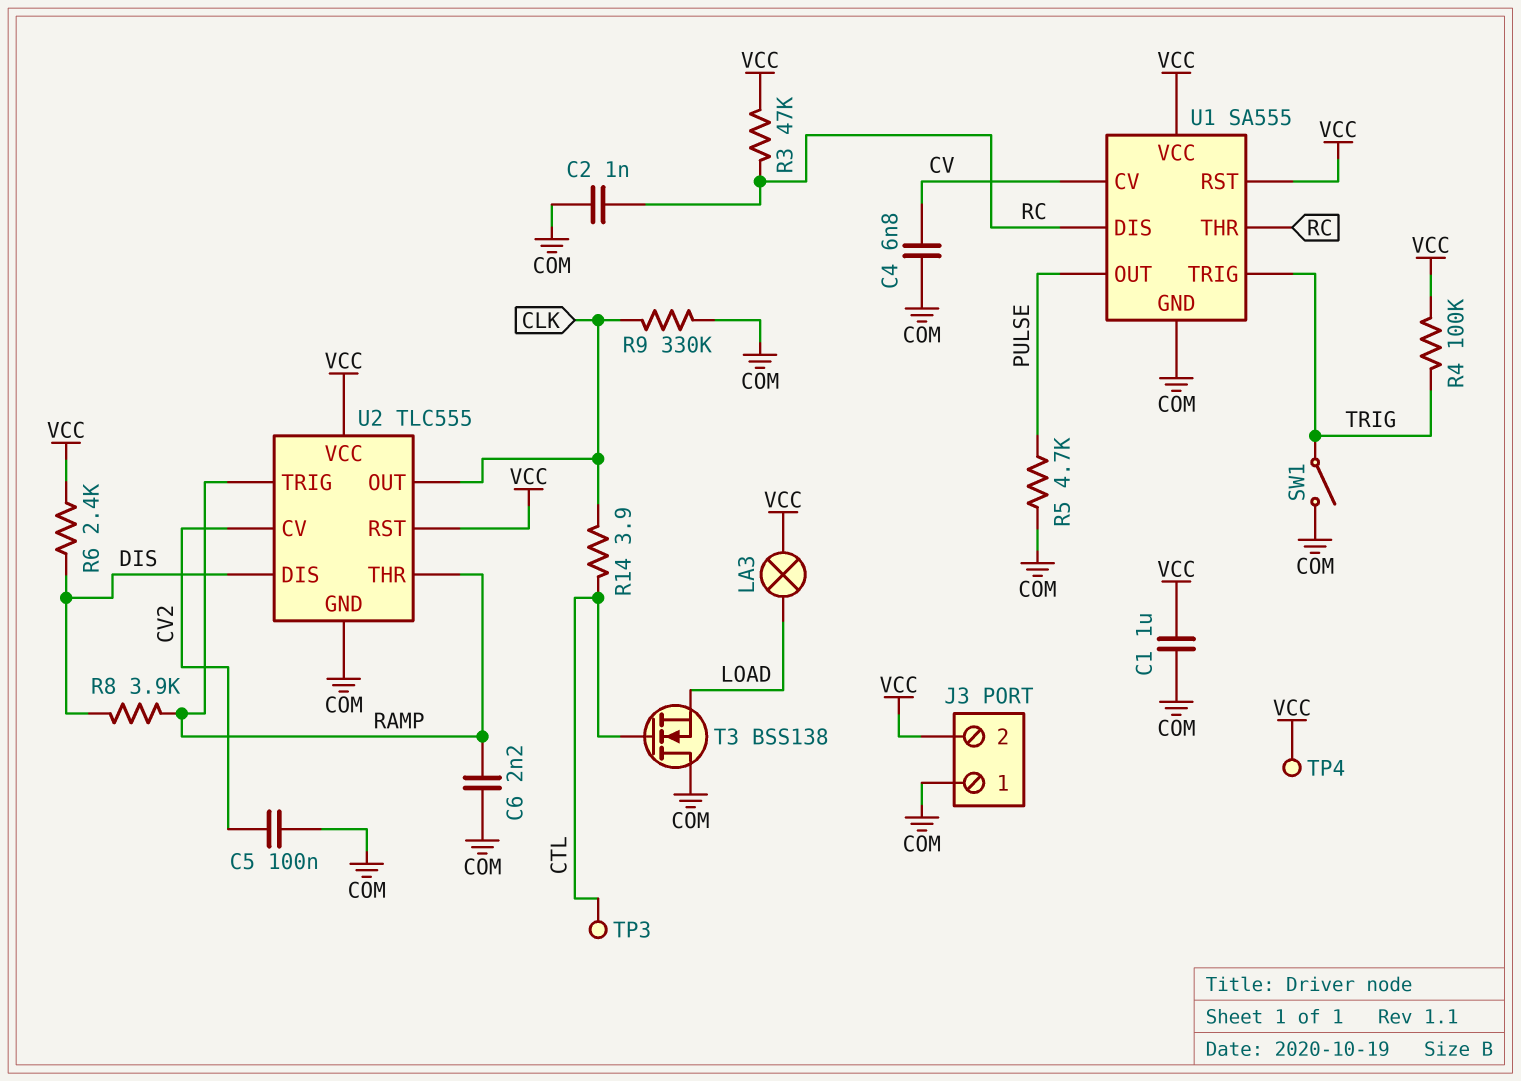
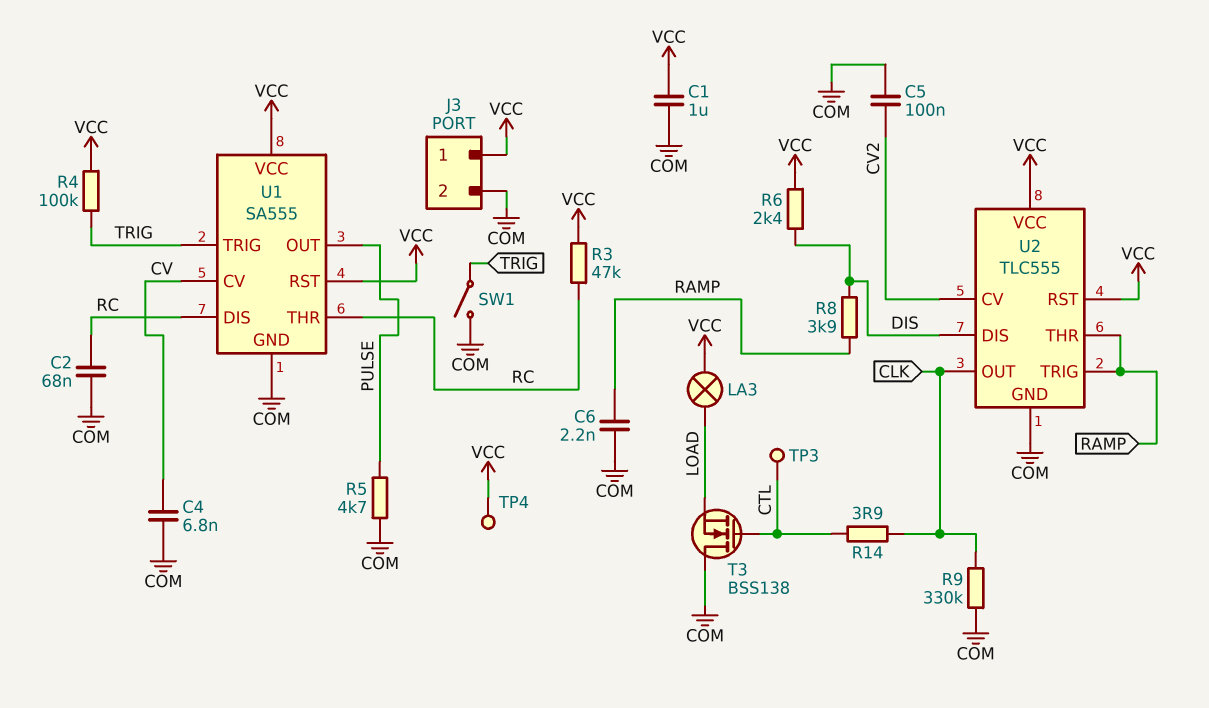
C2: 1nF (COM, RC) -> 68nF (COM, RC)
J3 pin 1: COM -> VCC
J3 pin 2: VCC -> COM

